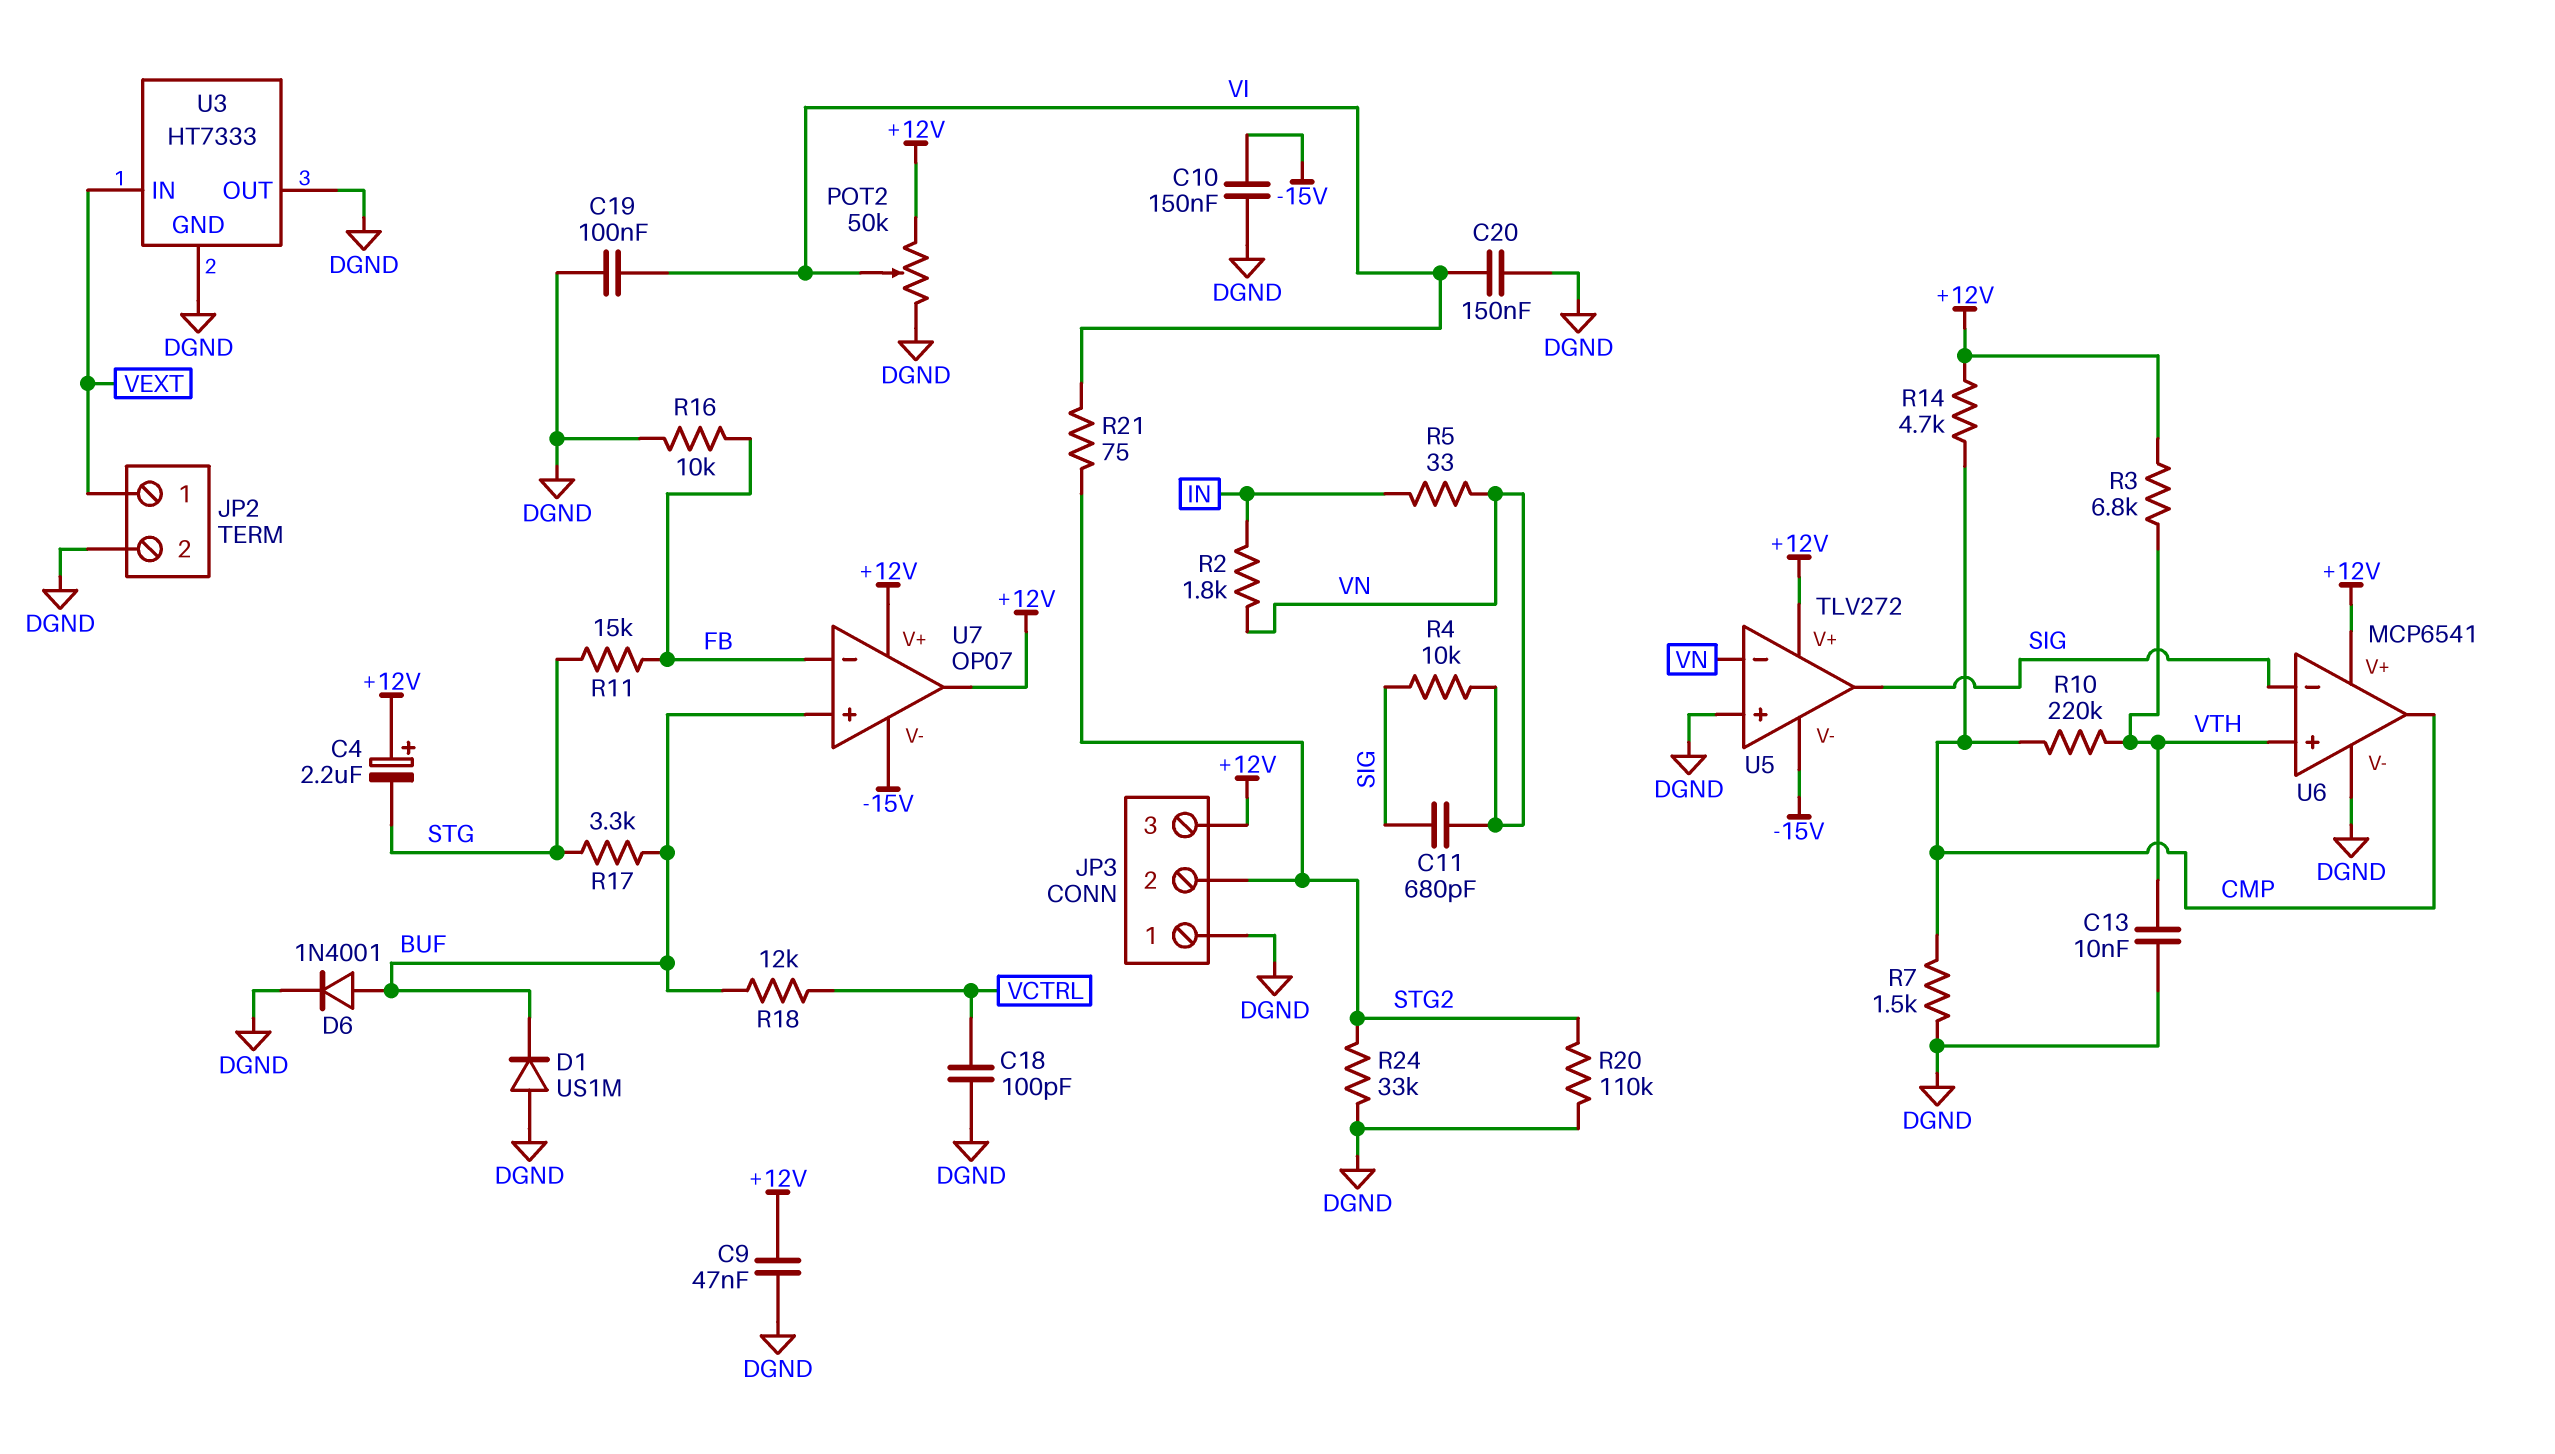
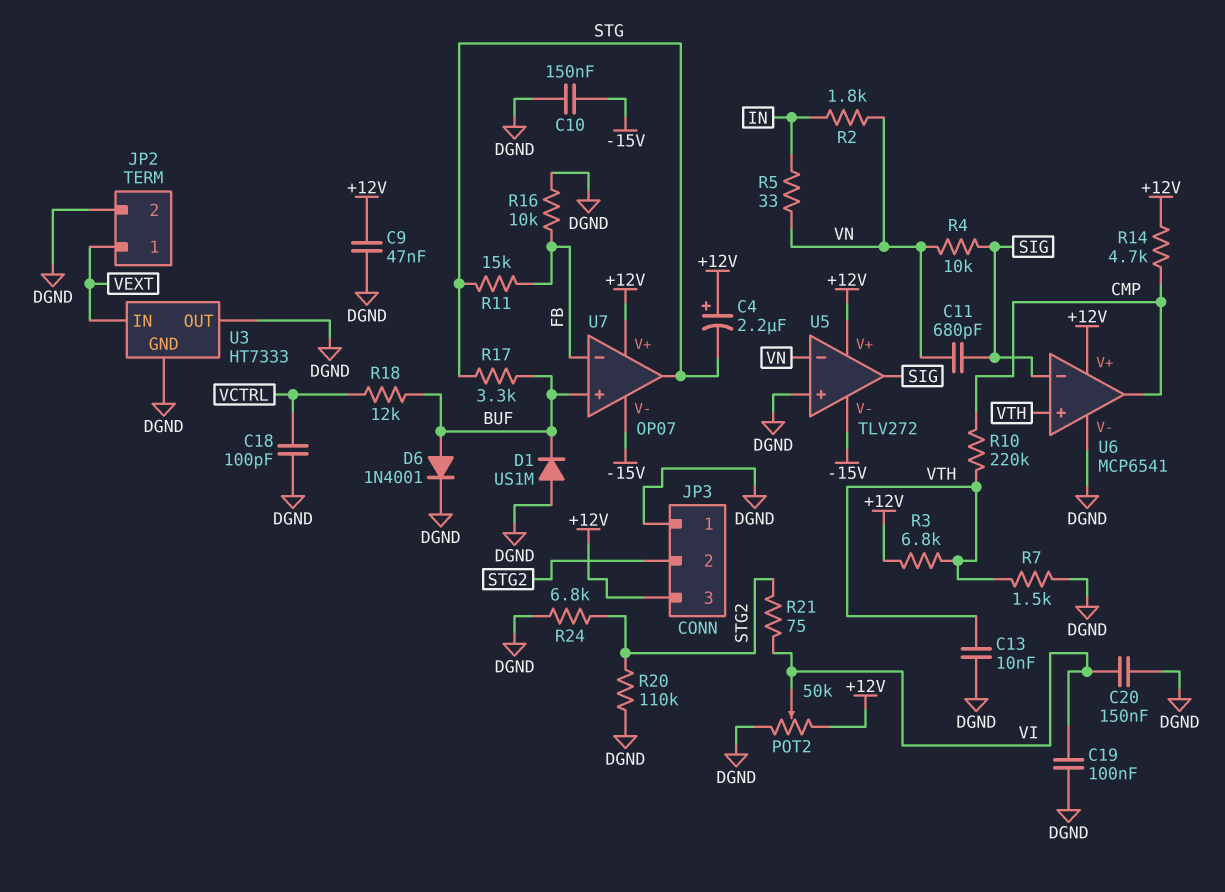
R7: 1.5k (CMP, DGND) -> 1.5k (DGND, VTH)
R24: 33k (DGND, STG2) -> 6.8k (DGND, STG2)
U7 pin out: +12V -> STG

